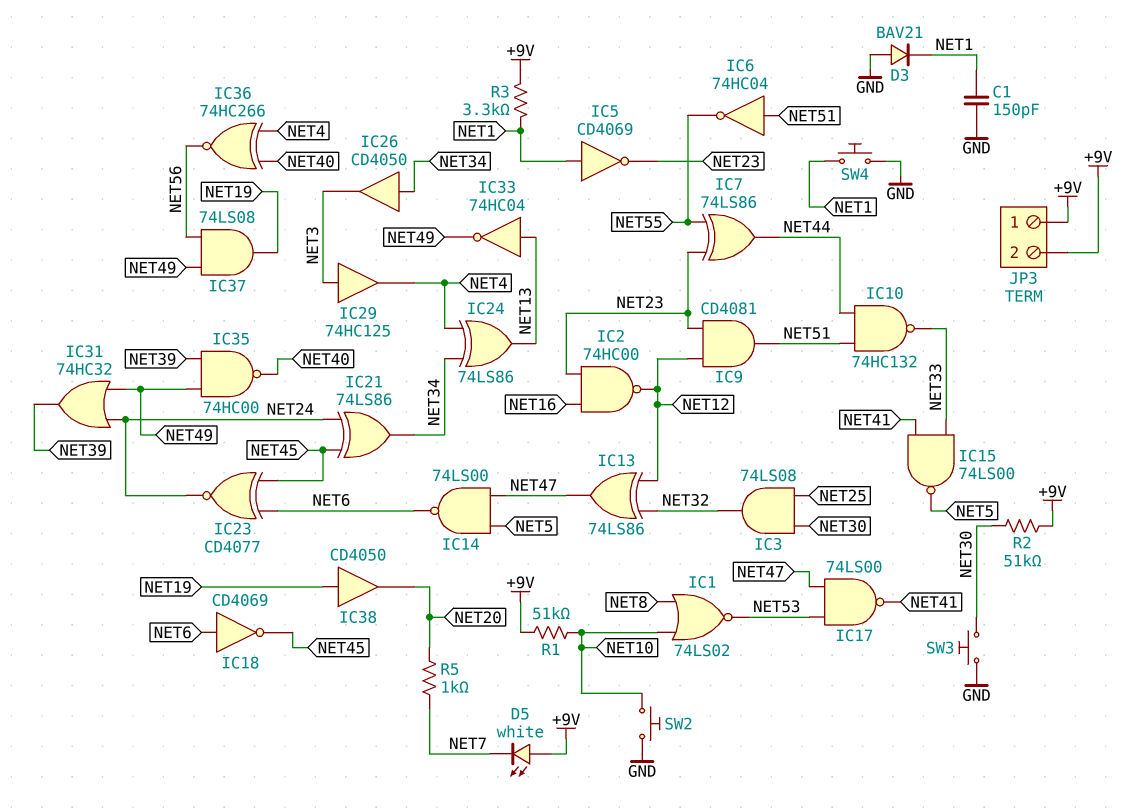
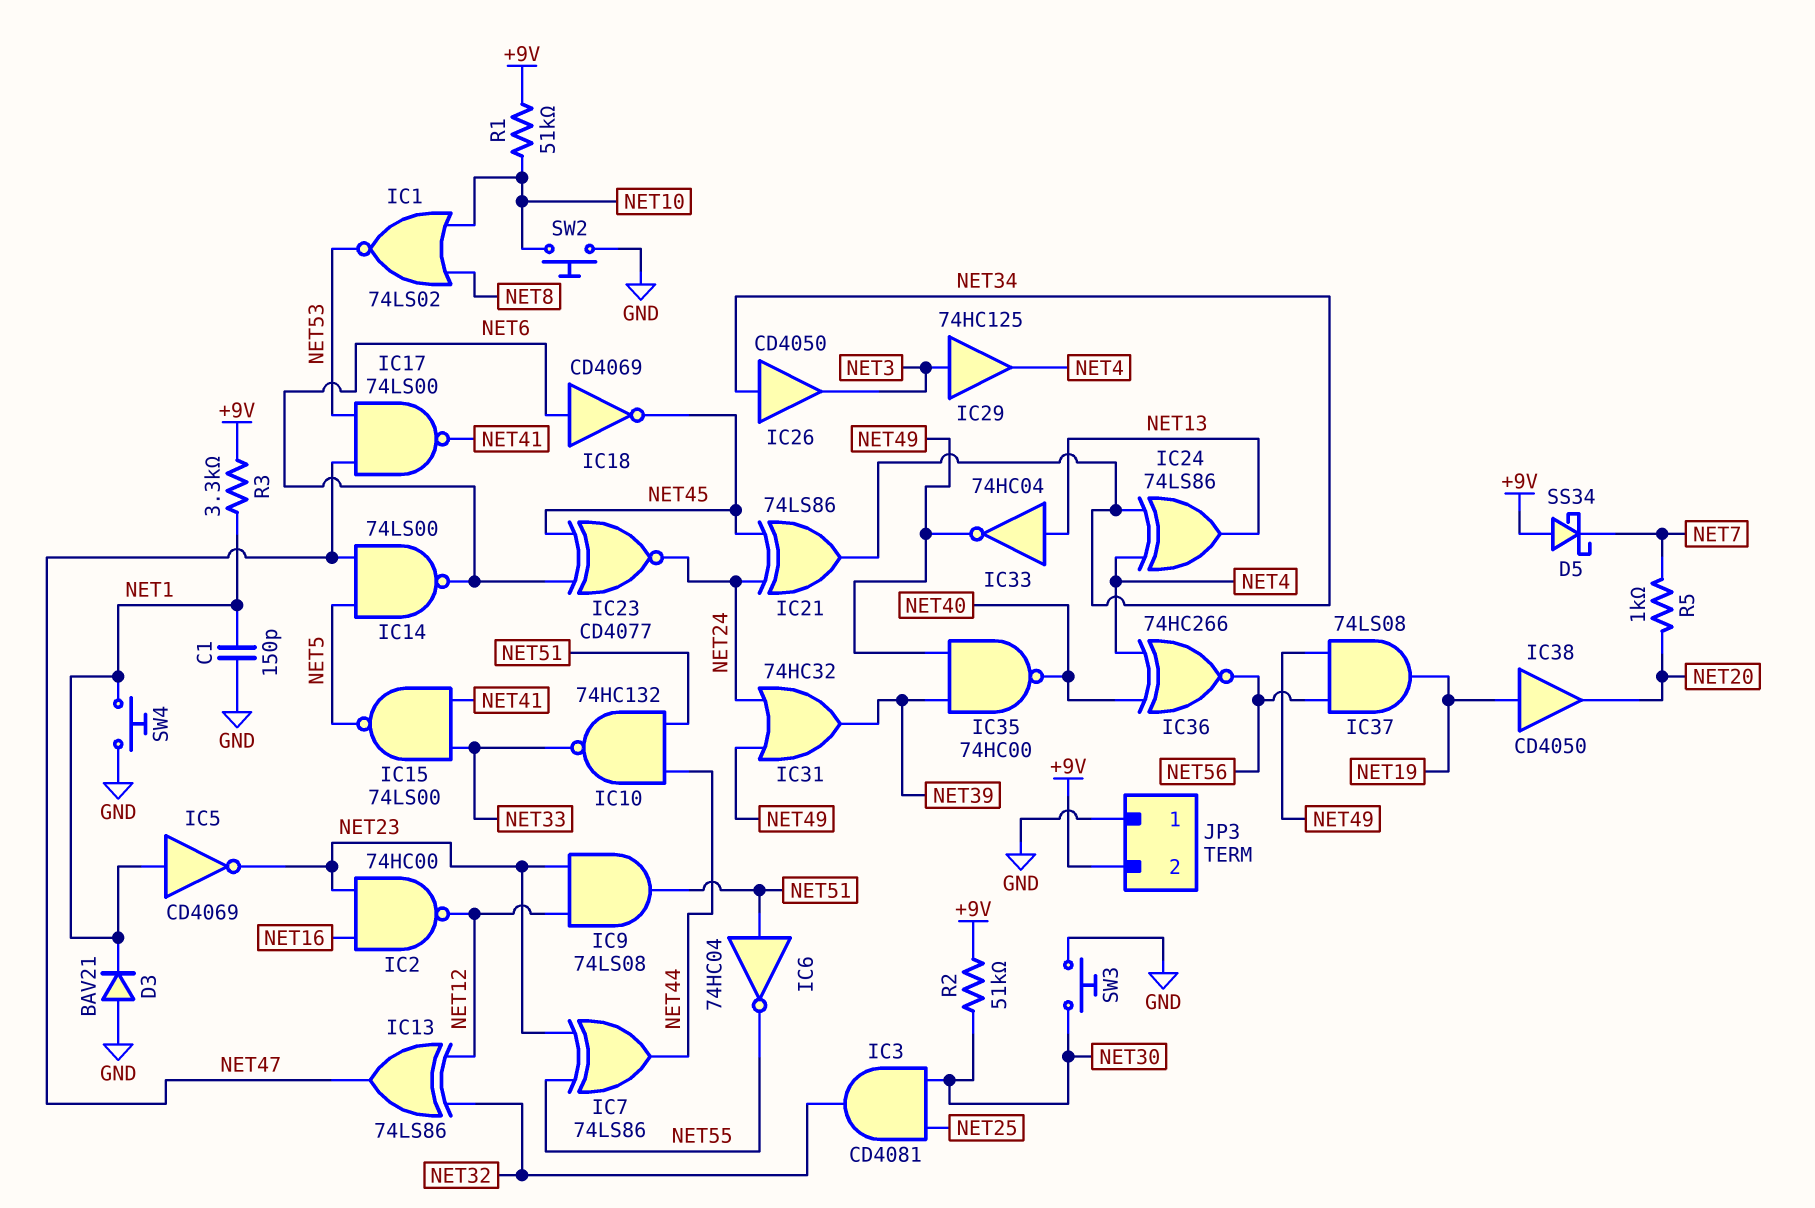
D5: LED white (A +9V, K NET7) -> schottky SS34 (A +9V, K NET7)
IC3: AND 74LS08 (in NET25, in NET30, out NET32) -> AND CD4081 (in NET25, in NET30, out NET32)
IC9: AND CD4081 (in NET12, in NET23, out NET51) -> AND 74LS08 (in NET12, in NET23, out NET51)
JP3 pin 1: +9V -> GND

